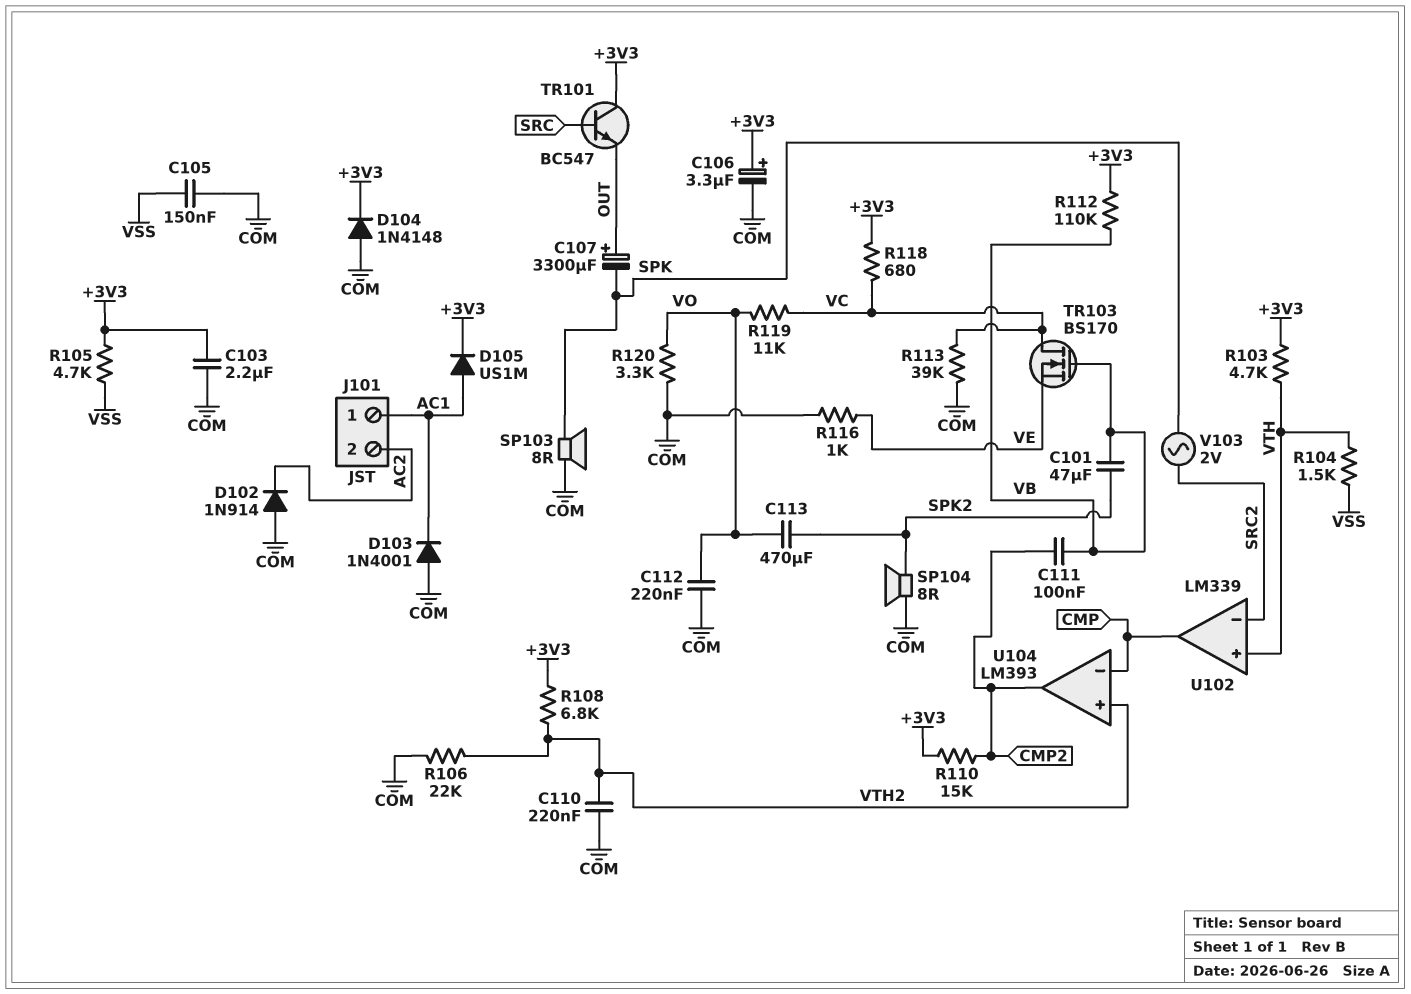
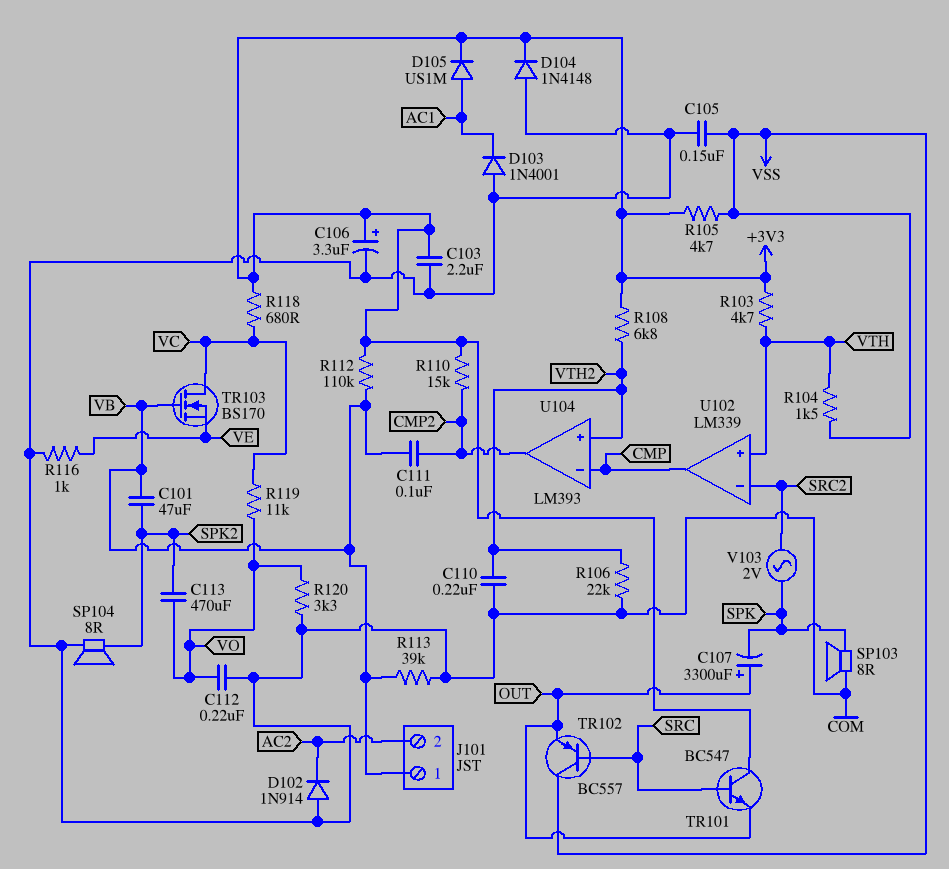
J101 pin 1: AC1 -> VB
R113: 39k (COM, VC) -> 39k (COM, VB)
TR102: none -> PNP BC557 (B SRC, C VSS, E OUT)

